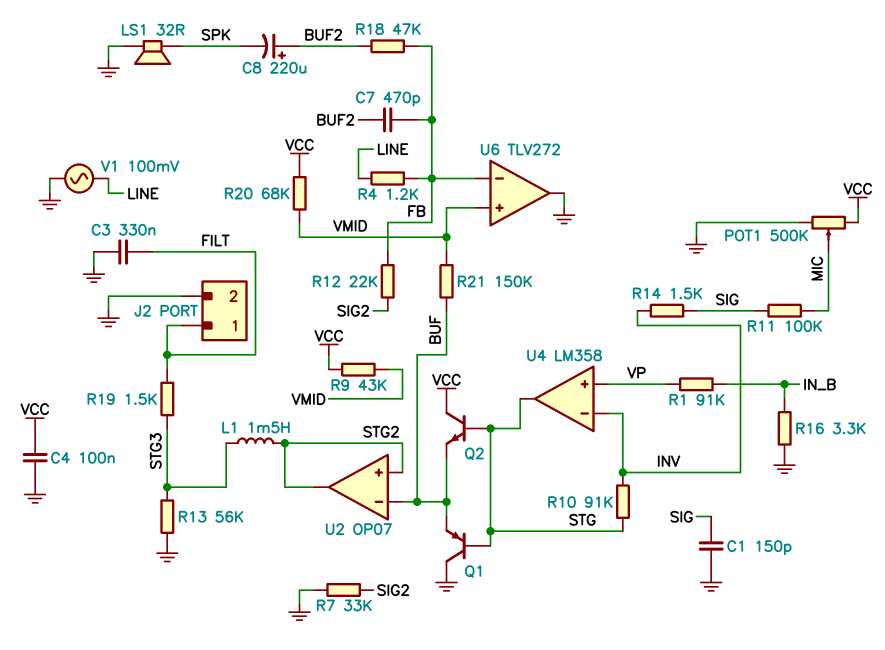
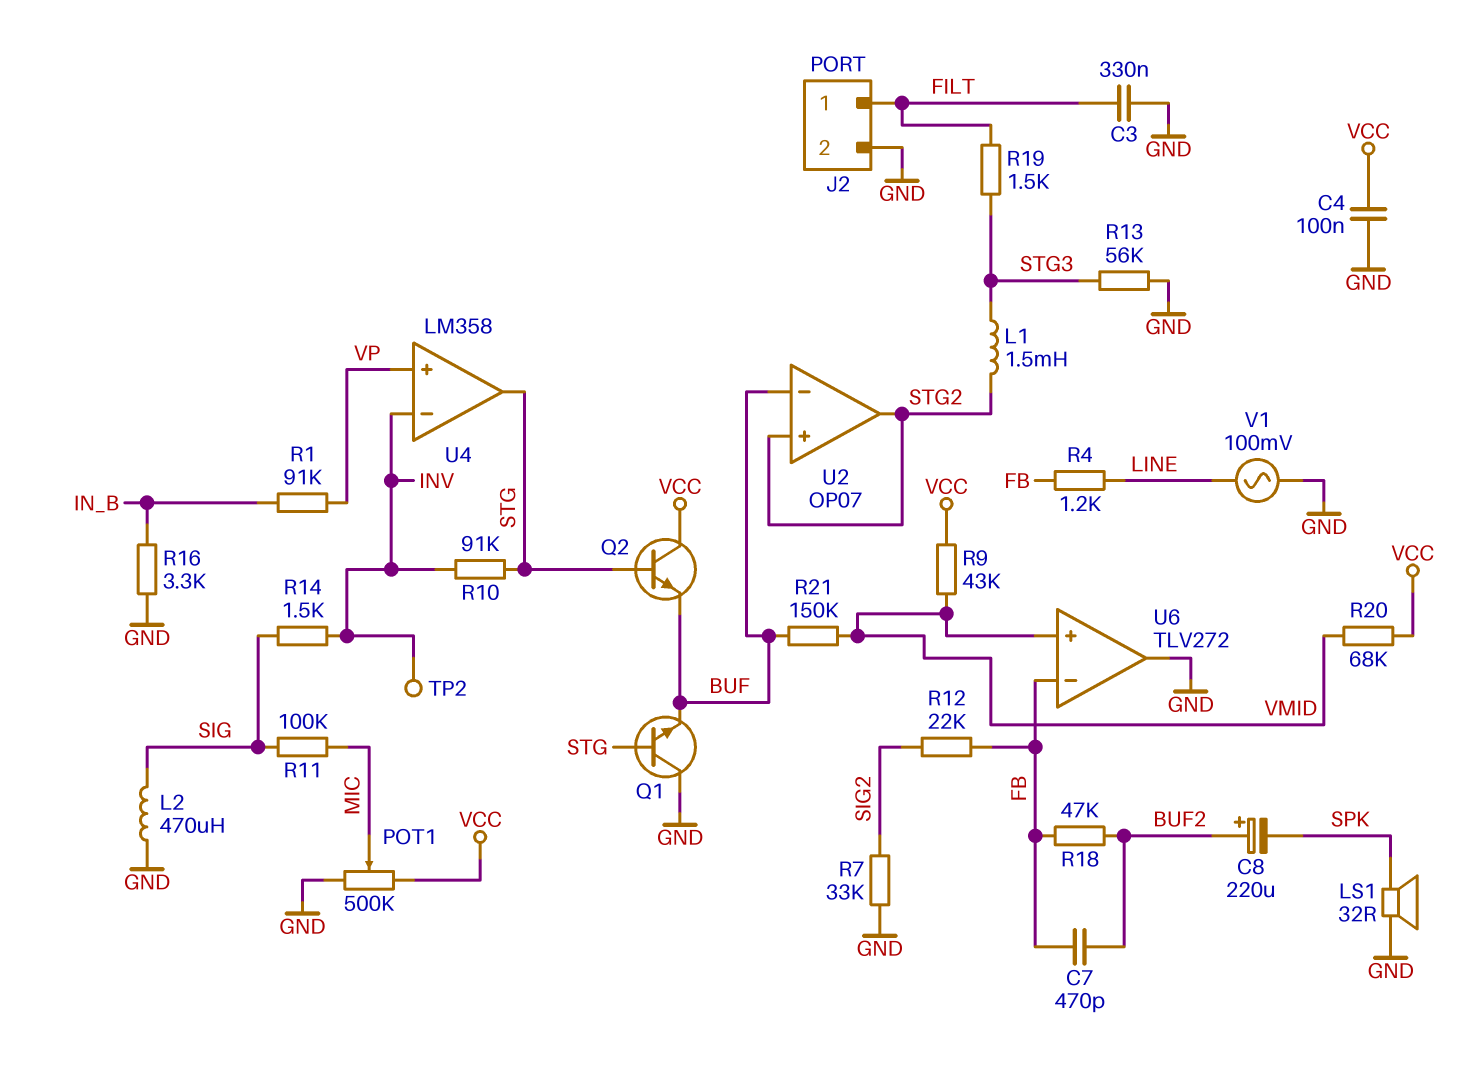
C1: 150pF (GND, SIG) -> none
L2: none -> 470uH (GND, SIG)
Q1: PNP (B STG, C GND, E BUF) -> NPN (B STG, C GND, E BUF)
TP2: none -> test point (INV)

